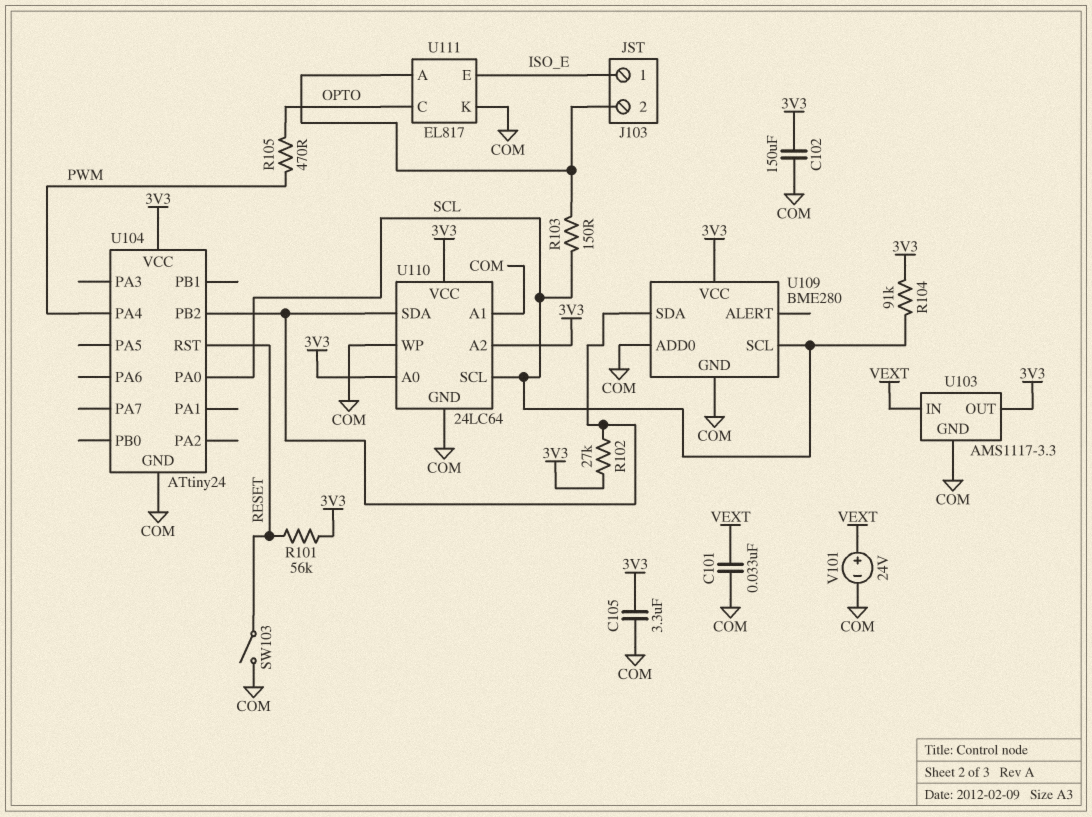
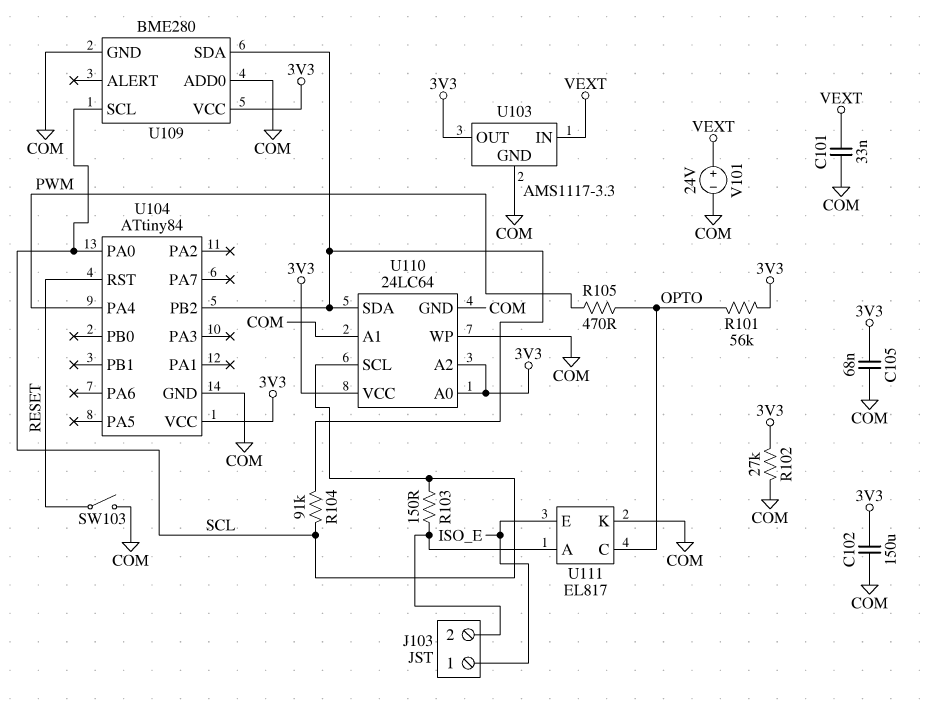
C105: 3.3uF (3V3, COM) -> 68nF (3V3, COM)
R101: 56k (3V3, RESET) -> 56k (3V3, OPTO)
R102: 27k (3V3, U104/PB2) -> 27k (3V3, COM)
R104: 91k (3V3, SCL) -> 91k (SCL, U104/PB2)
U104: ATtiny24 -> ATtiny84

